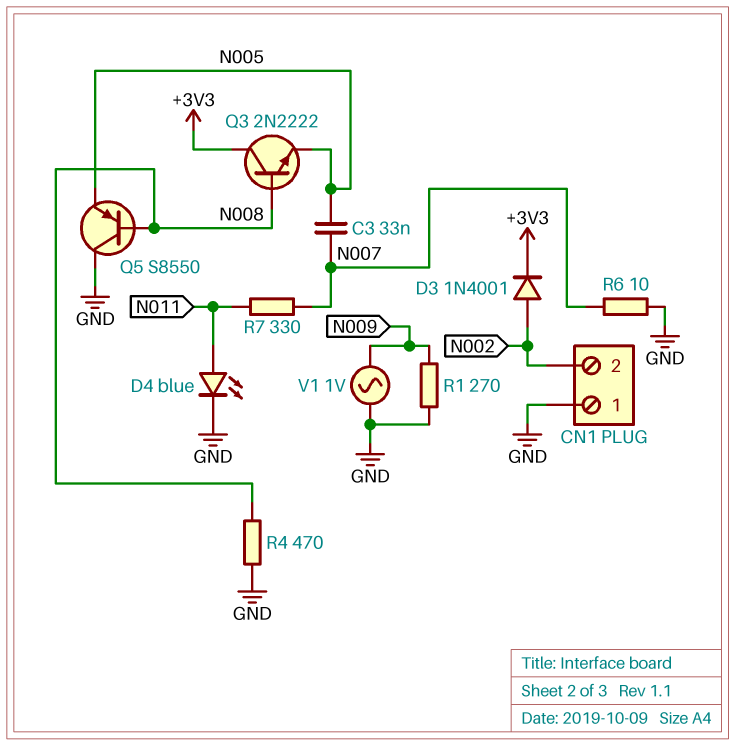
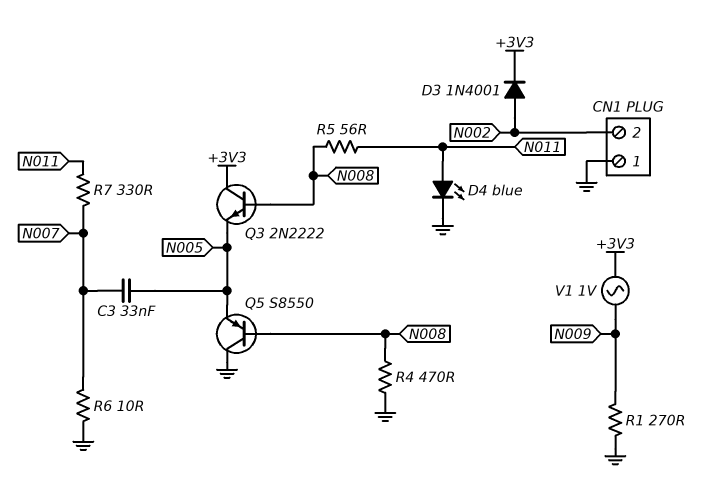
R5: none -> 56 (N008, N011)
V1: AC 1V (GND, N009) -> AC 1V (+3V3, N009)

